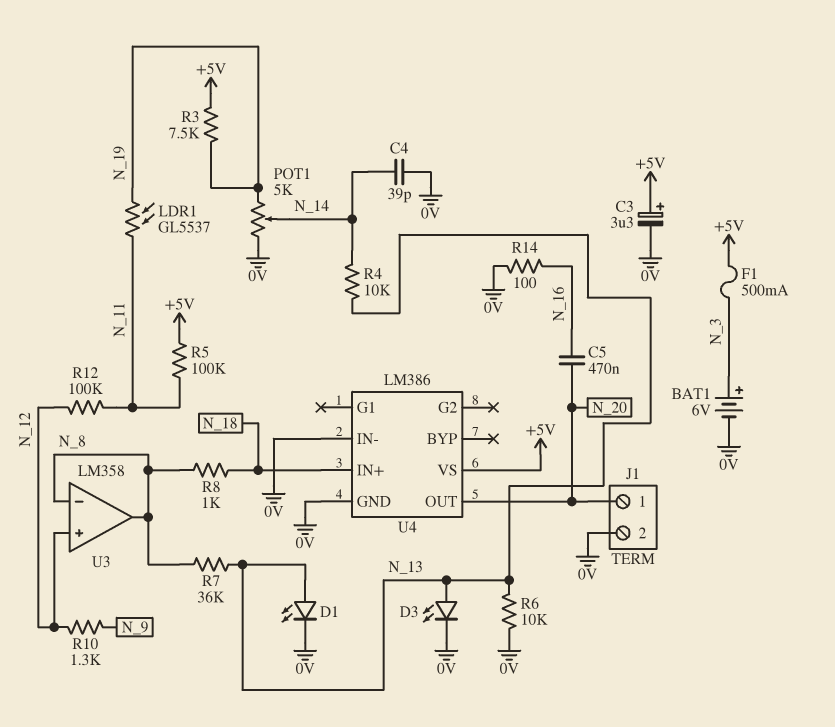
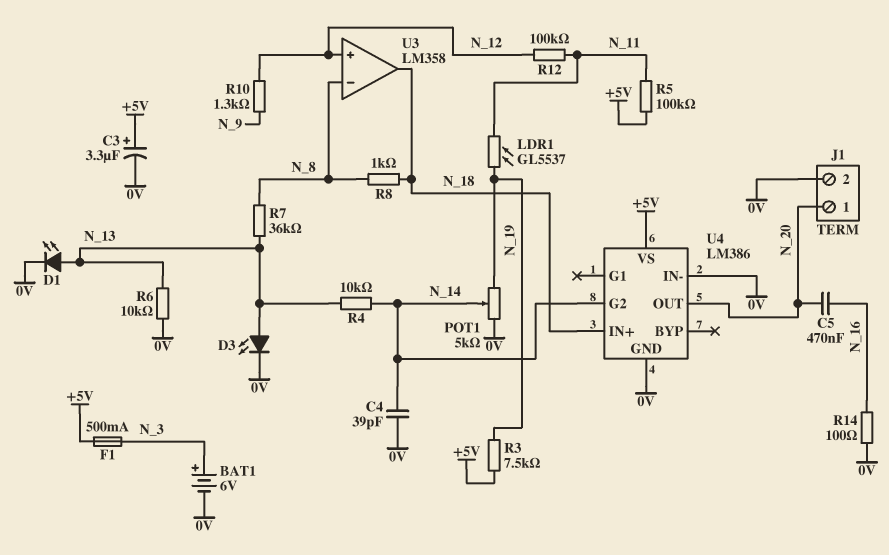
U3 pin out: N_8 -> N_18
U4 pin G2: none -> N_14

